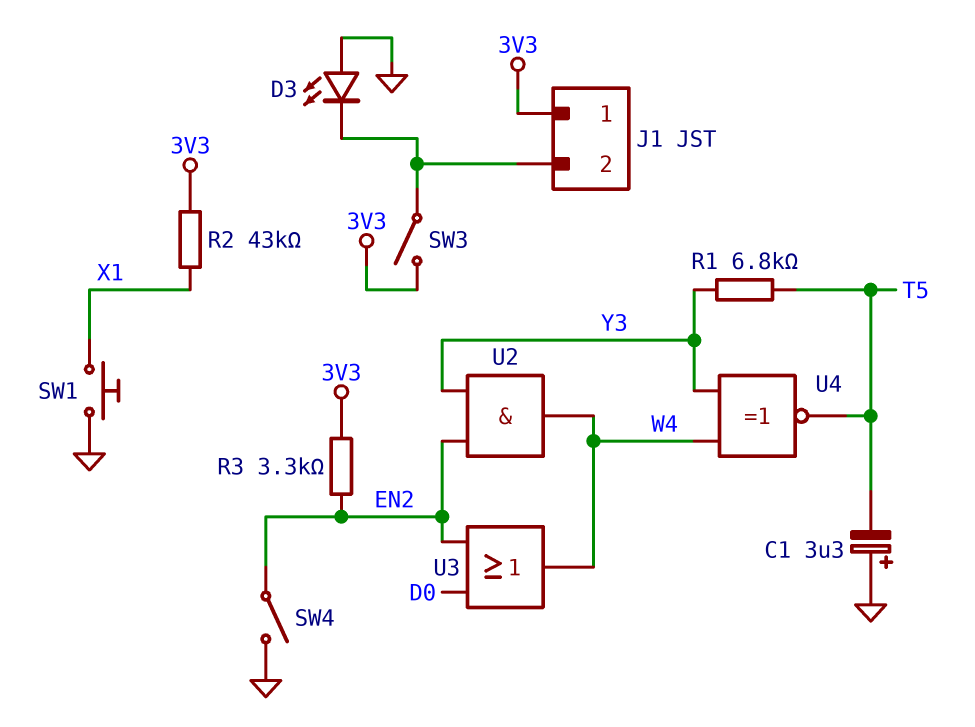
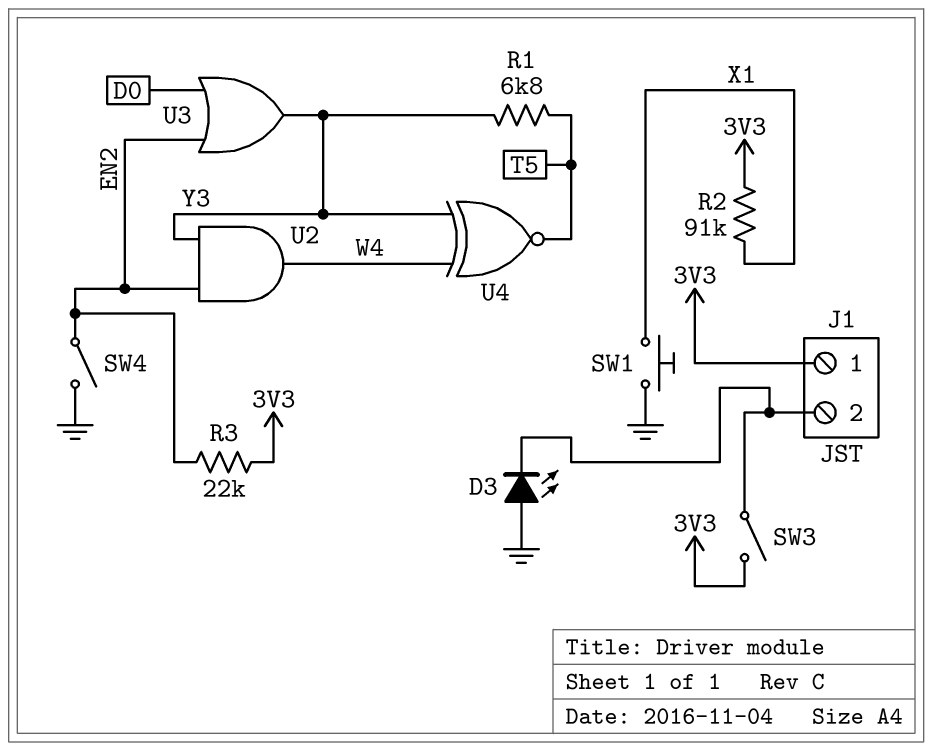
C1: 3.3uF (plus GND, minus T5) -> none
R2: 43k (3V3, X1) -> 91k (3V3, X1)
R3: 3.3k (3V3, EN2) -> 22k (3V3, EN2)
U3: OR (in D0, in EN2, out W4) -> OR (in D0, in EN2, out Y3)

